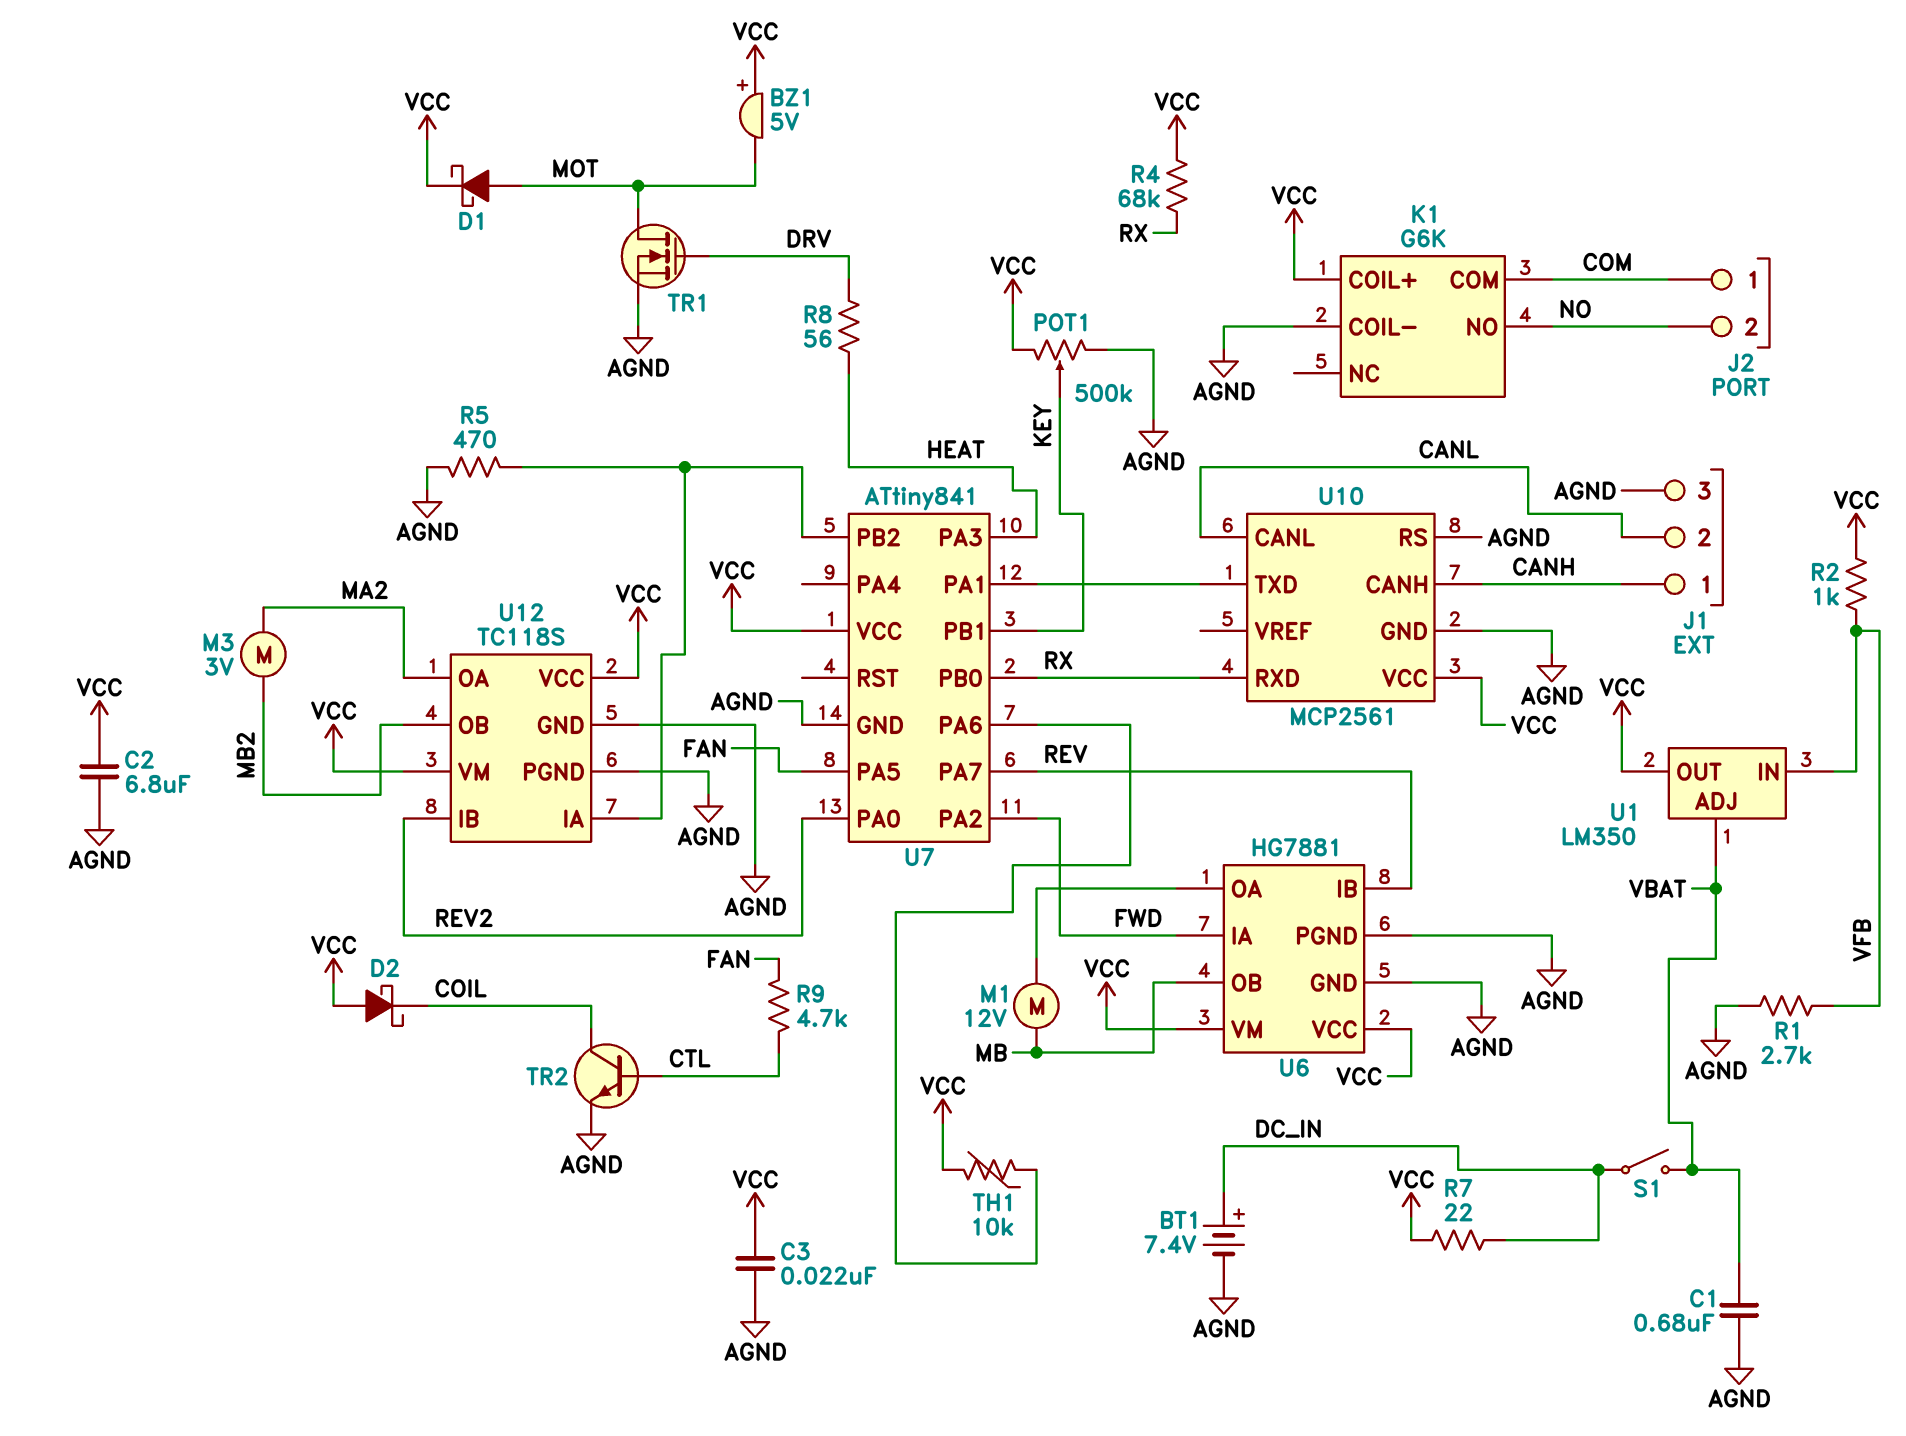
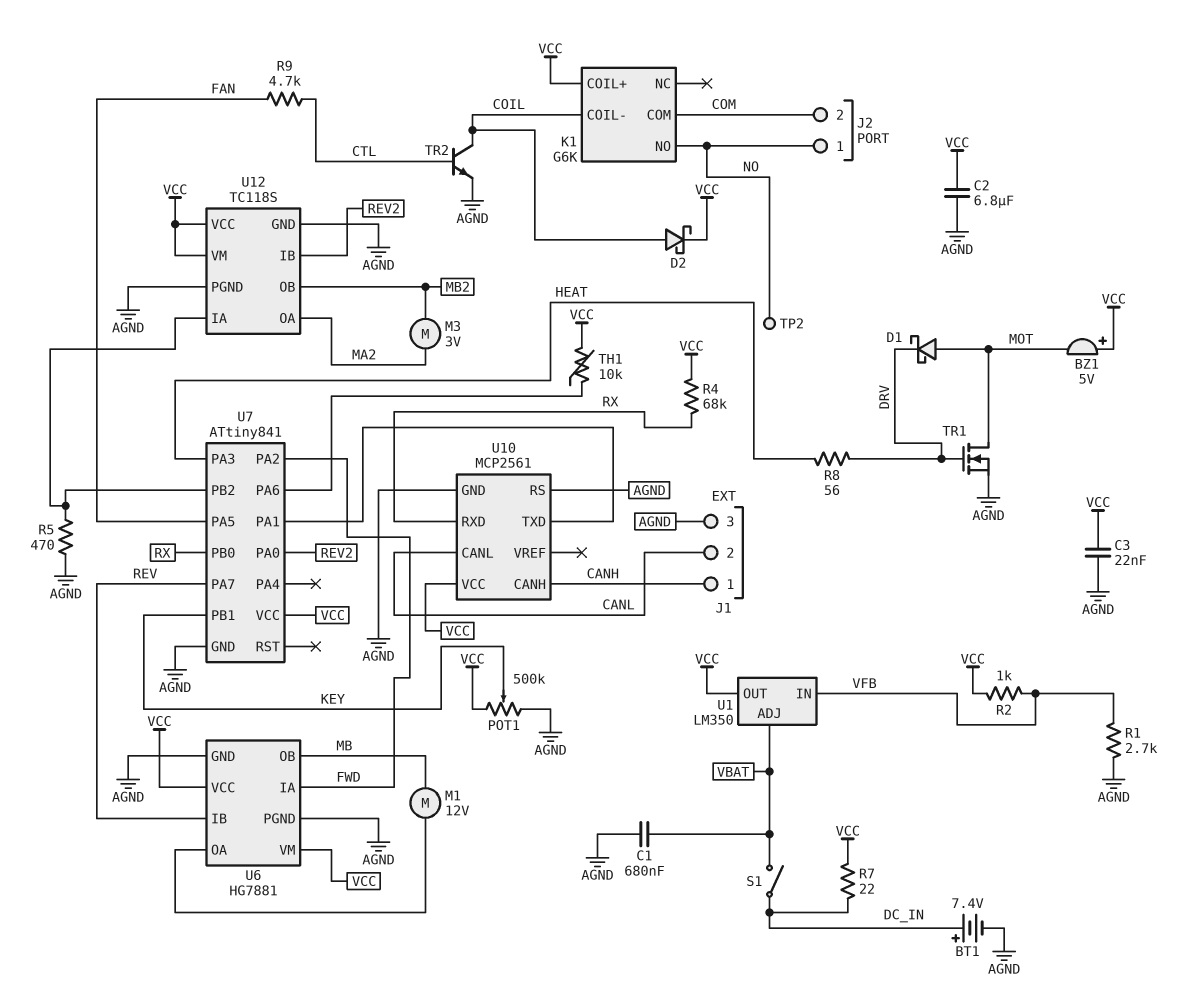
D1: schottky (A MOT, K VCC) -> schottky (A MOT, K DRV)
D2: schottky (A VCC, K COIL) -> schottky (A COIL, K VCC)
J2 pin 1: COM -> NO
J2 pin 2: NO -> COM
K1 pin COIL-: AGND -> COIL
TP2: none -> test point (NO)

